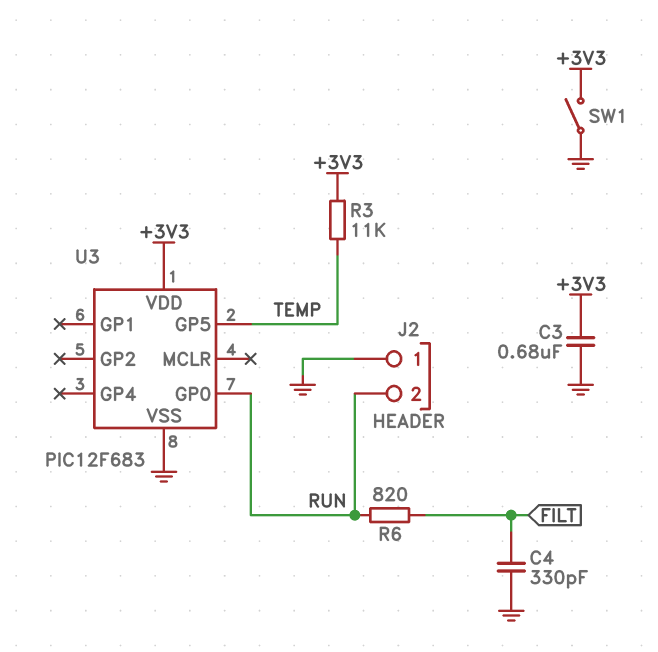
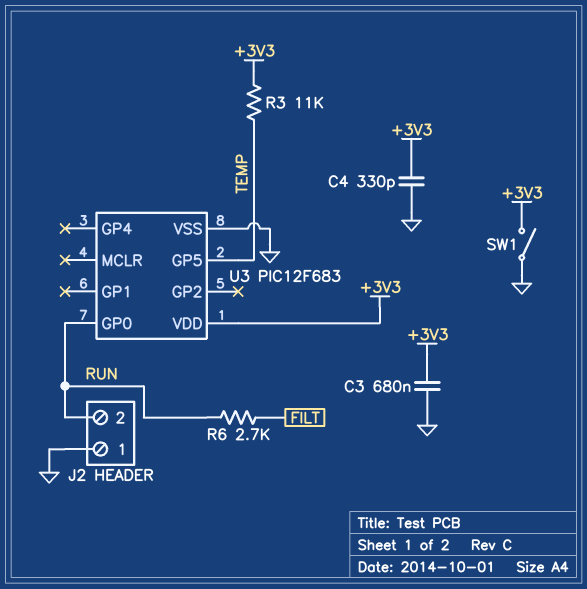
C4: 330pF (FILT, GND) -> 330pF (+3V3, GND)
R6: 820 (FILT, RUN) -> 2.7k (FILT, RUN)

